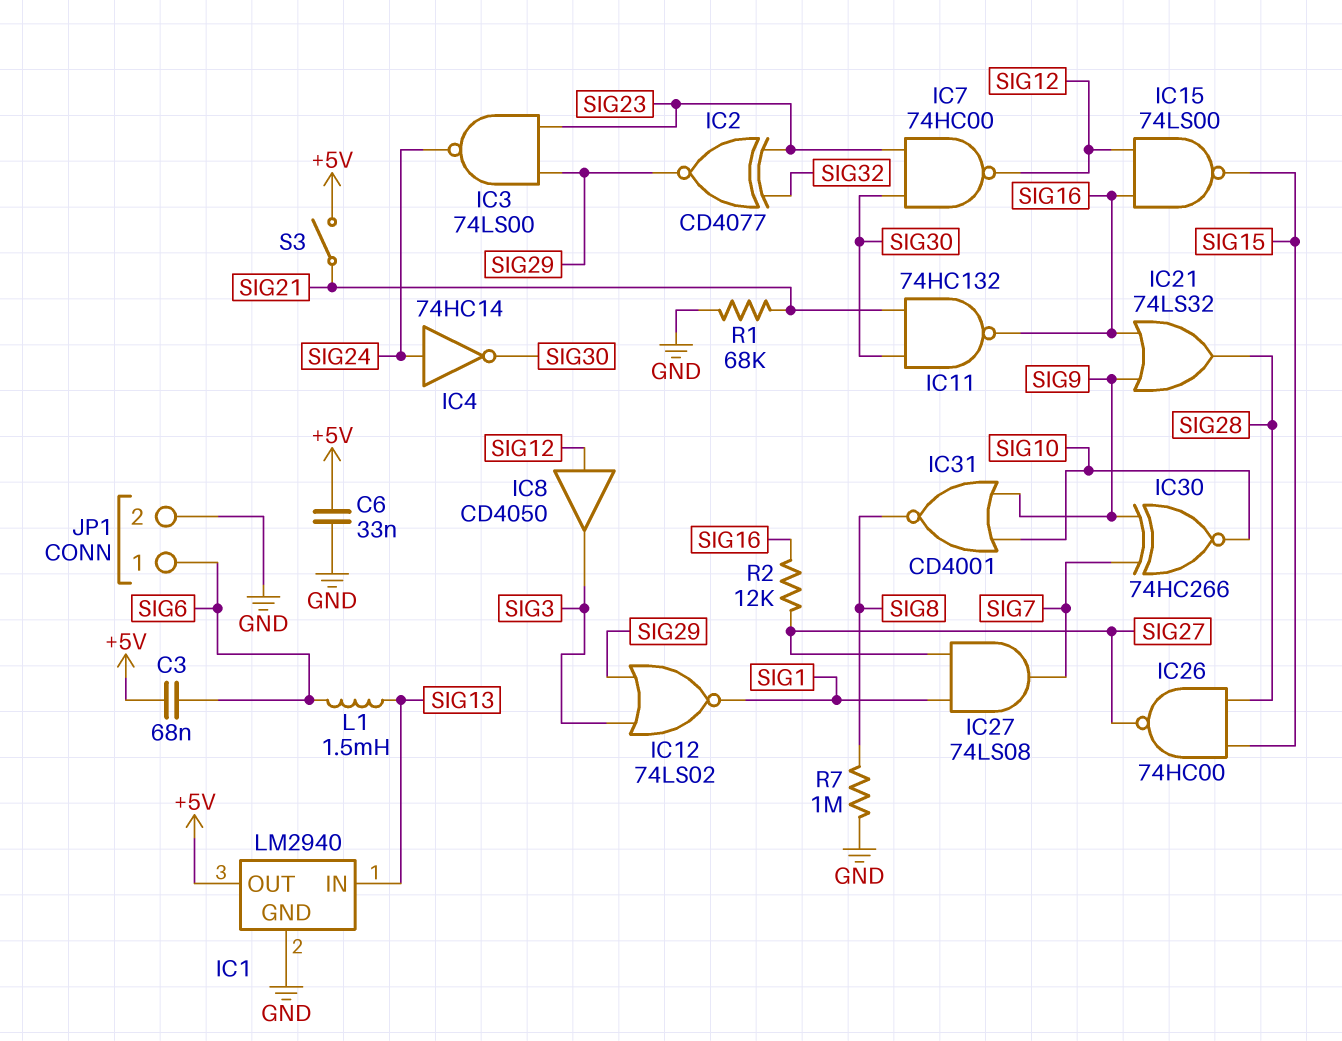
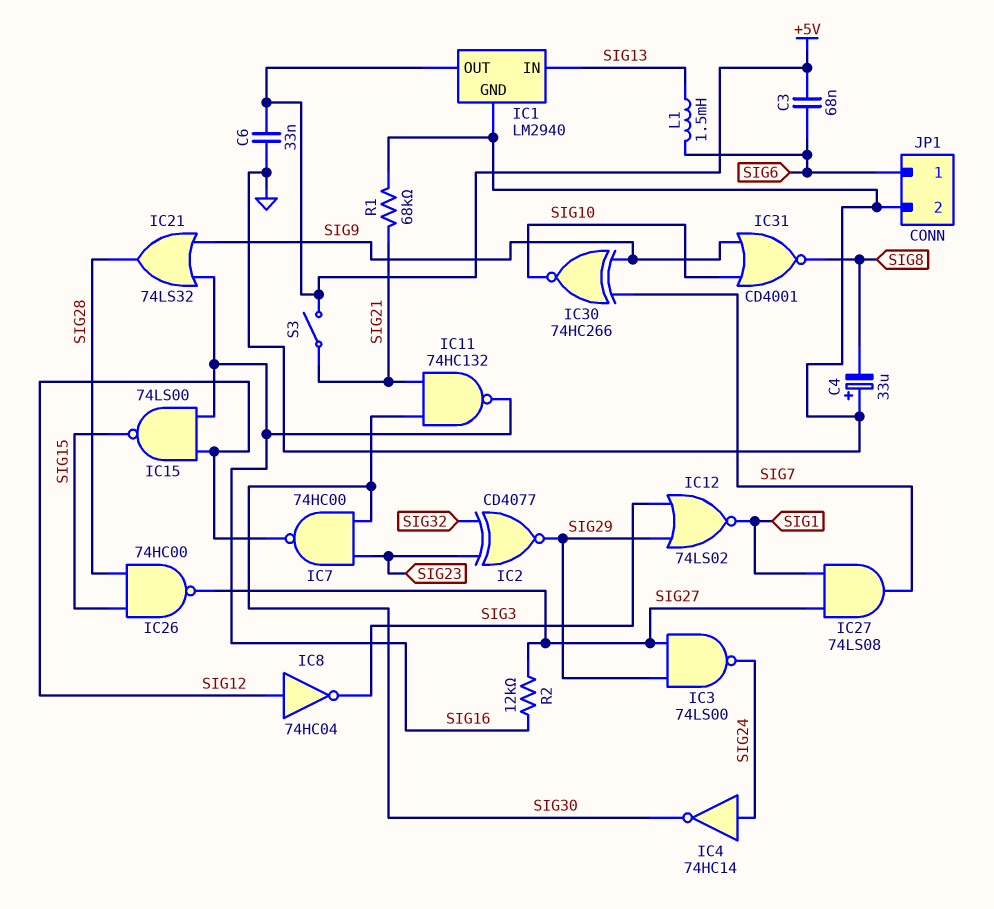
C4: none -> 33uF (plus GND, minus SIG8)
IC3: NAND 74LS00 (in SIG23, in SIG29, out SIG24) -> NAND 74LS00 (in SIG27, in SIG29, out SIG24)
IC8: buffer CD4050 (in SIG12, out SIG3) -> NOT 74HC04 (in SIG12, out SIG3)
R7: 1M (GND, SIG8) -> none

